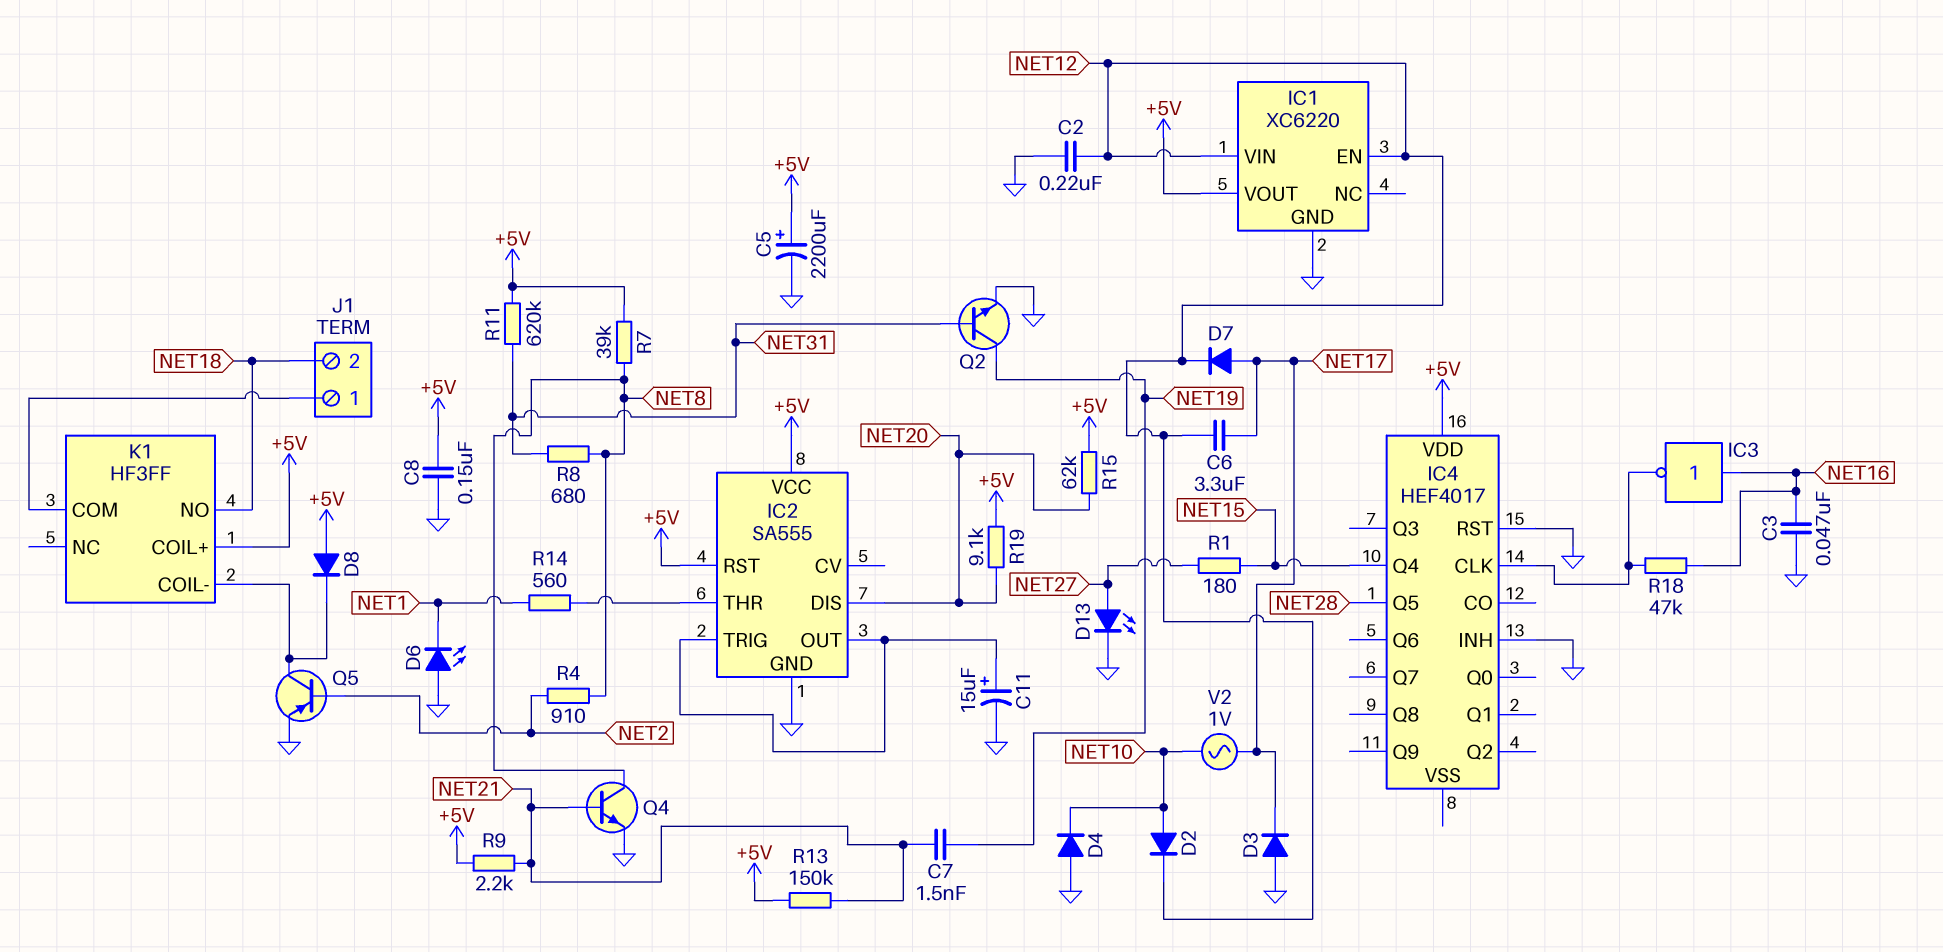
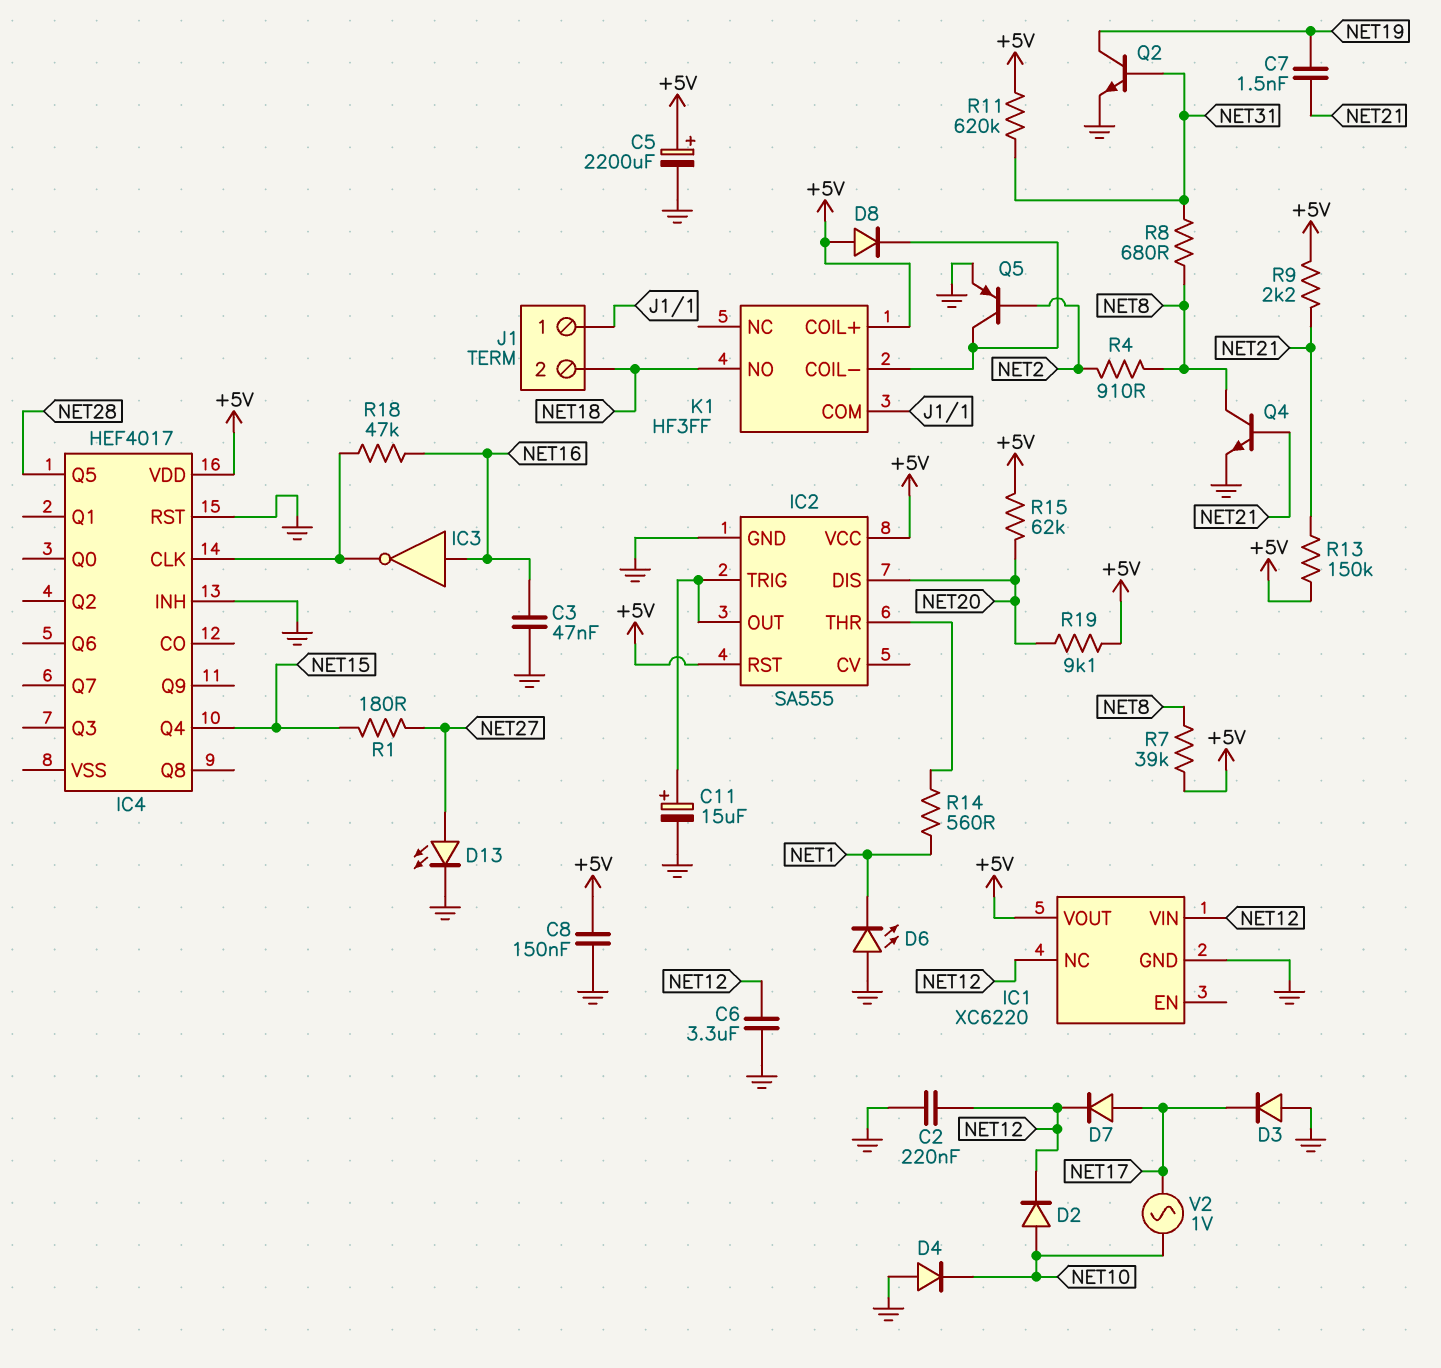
C6: 3.3uF (NET12, NET17) -> 3.3uF (GND, NET12)
IC1 pin EN: NET12 -> none
IC1 pin NC: none -> NET12

